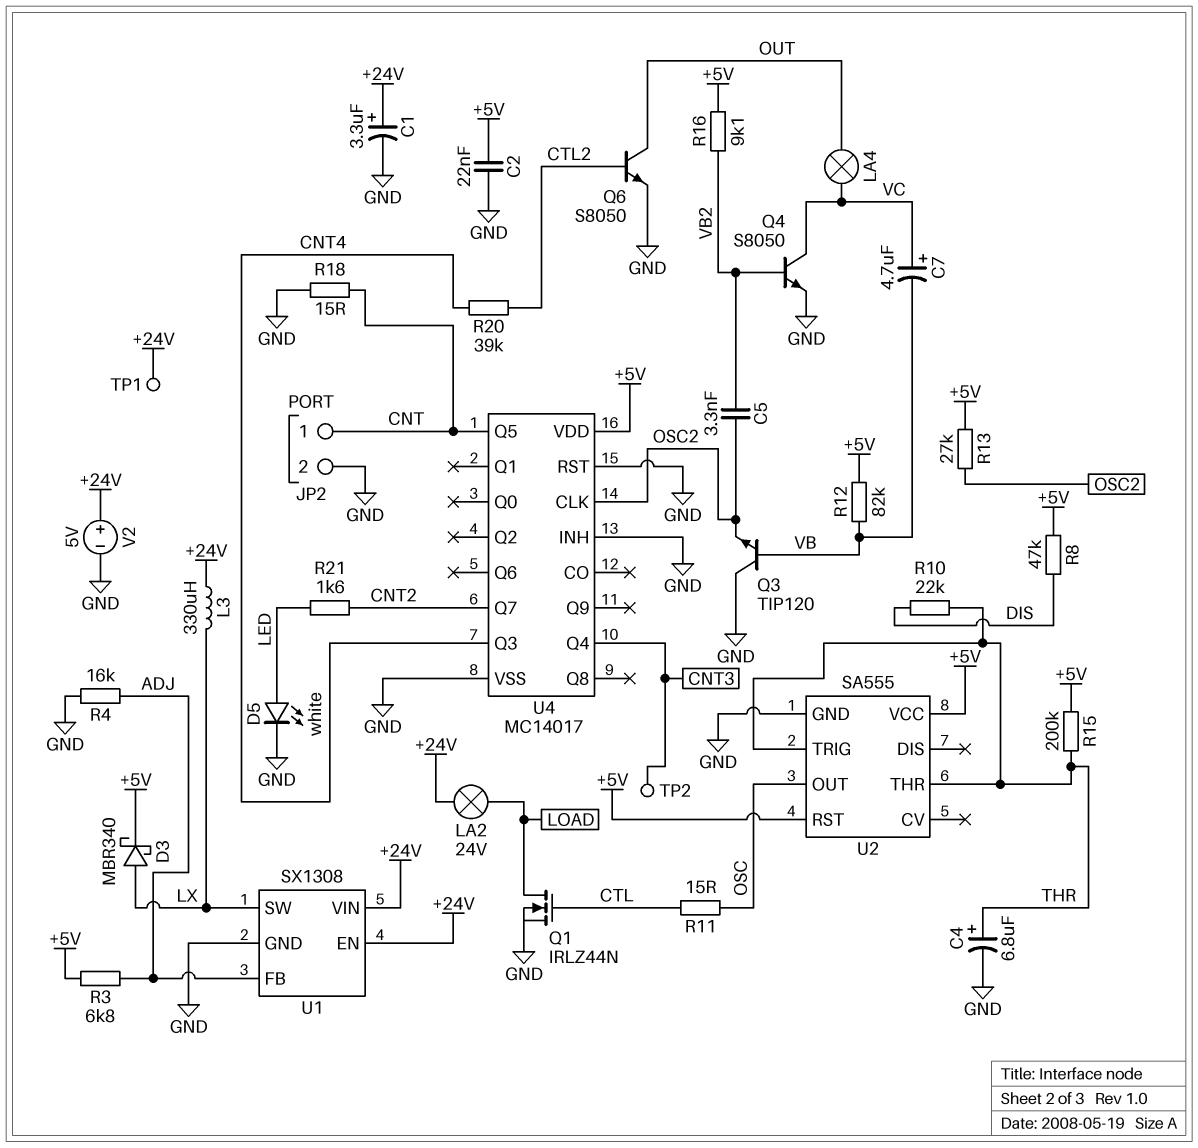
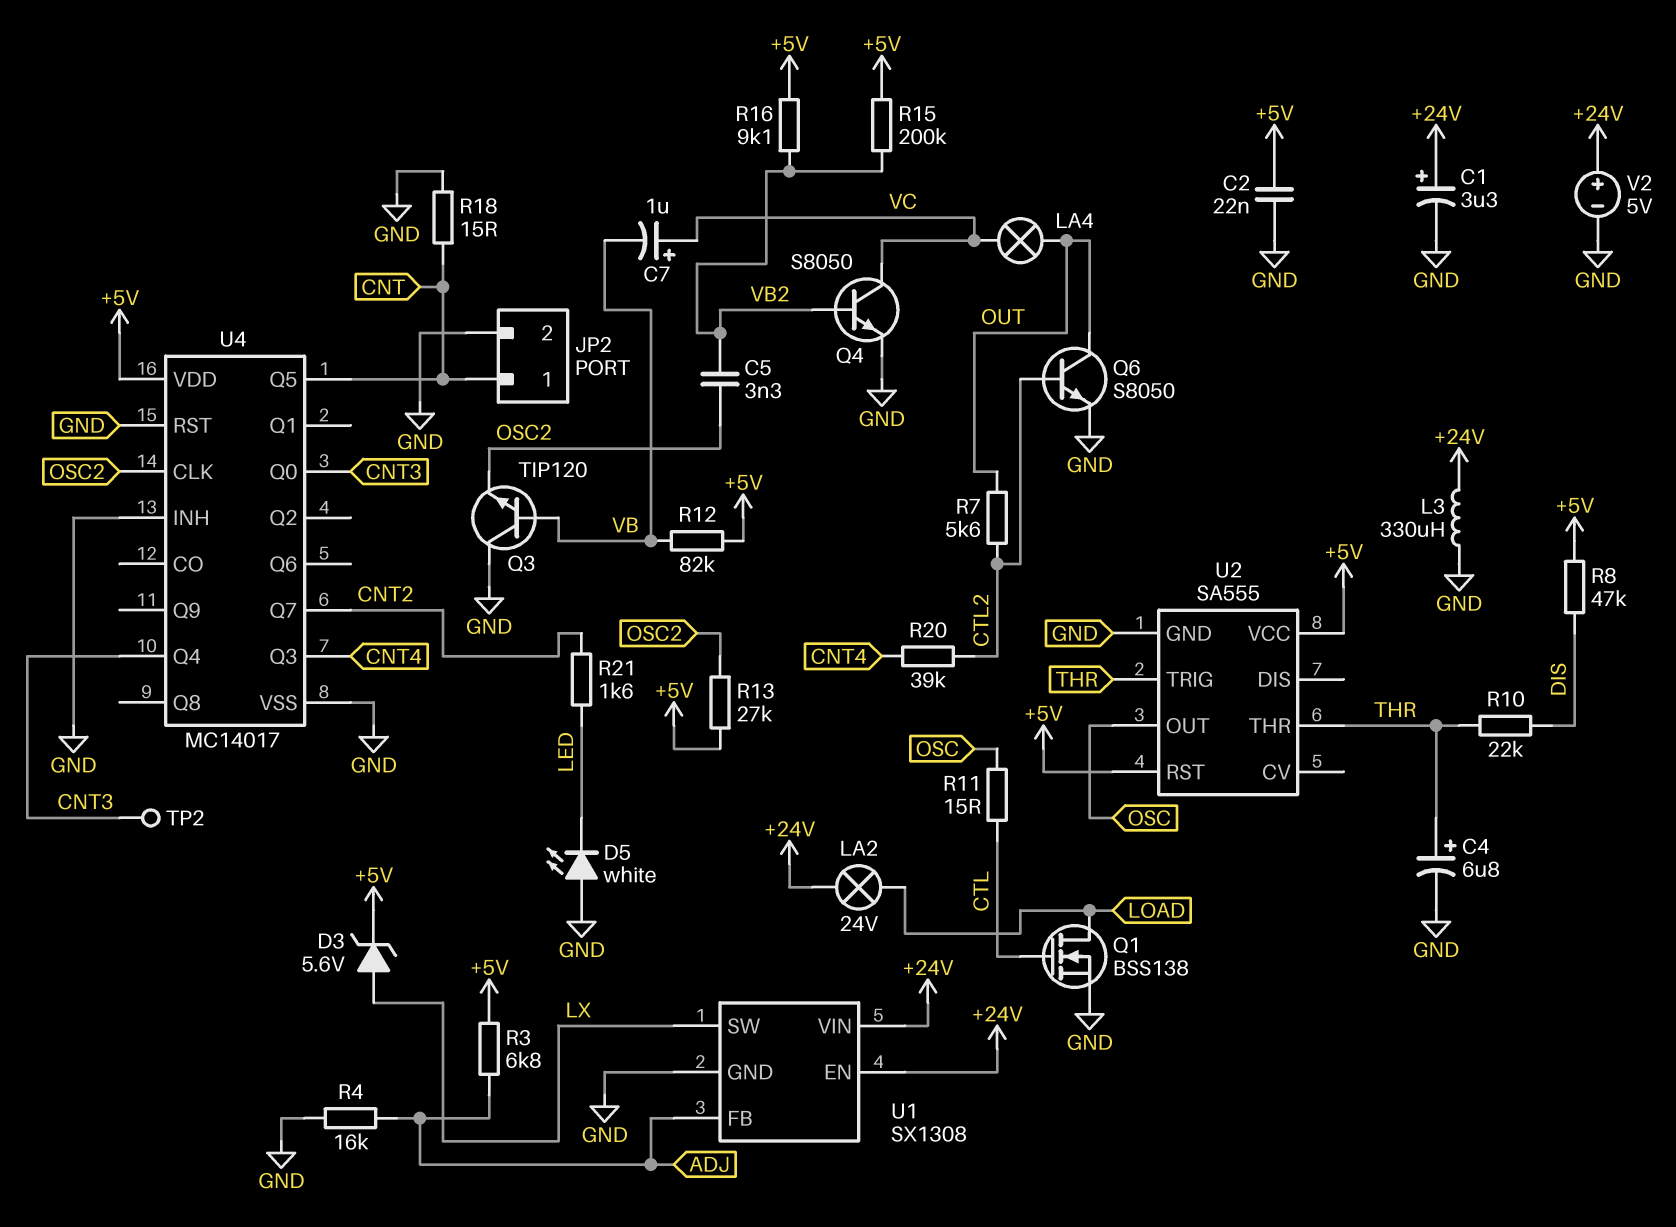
C7: 4.7uF (plus VC, minus VB) -> 1uF (plus VC, minus VB)
D3: schottky MBR340 (A LX, K +5V) -> zener 5.6V (A LX, K +5V)
D5: LED white (A LED, K GND) -> LED white (A GND, K LED)
L3: 330uH (+24V, LX) -> 330uH (+24V, GND)
Q1: NMOS IRLZ44N (G CTL, D LOAD, S GND) -> NMOS BSS138 (G CTL, D LOAD, S GND)
R7: none -> 5.6k (CTL2, OUT)
R15: 200k (+5V, THR) -> 200k (+5V, VB2)
TP1: test point (+24V) -> none
U4 pin Q0: none -> CNT3

